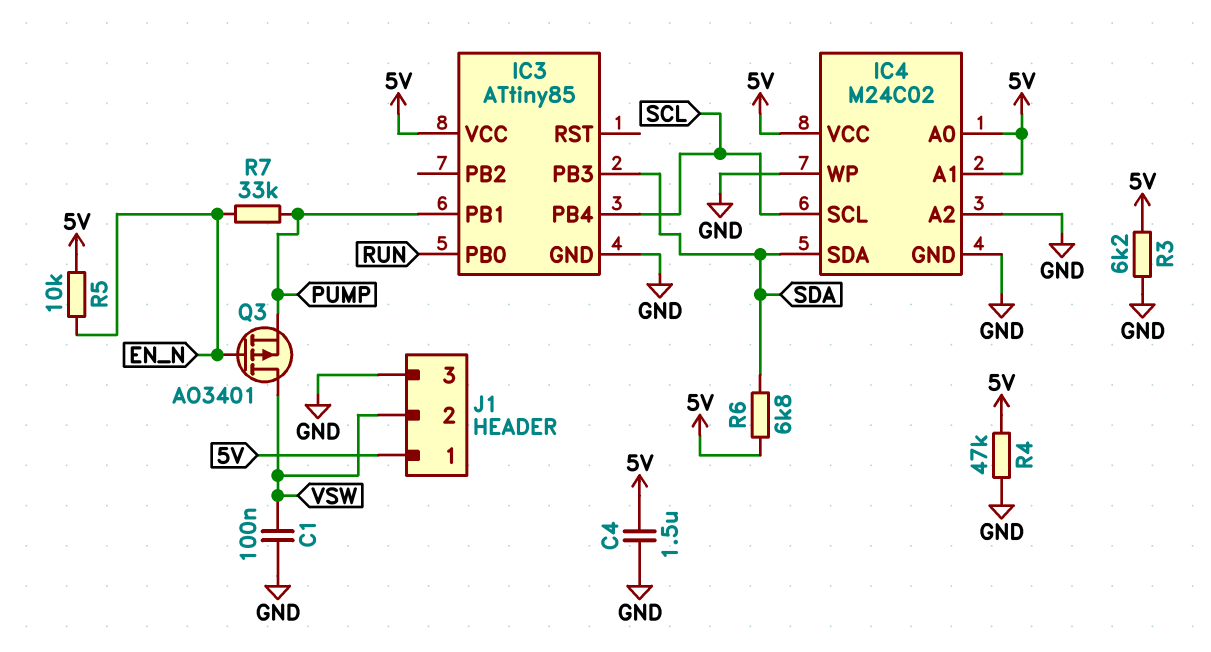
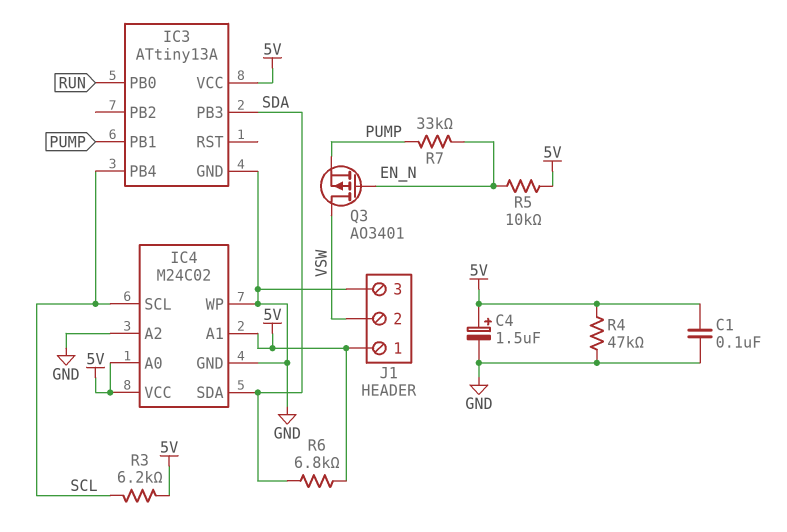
C1: 100nF (GND, VSW) -> 100nF (5V, GND)
C4: 1.5uF (5V, GND) -> 1.5uF (plus 5V, minus GND)
IC3: ATtiny85 -> ATtiny13A
R3: 6.2k (5V, GND) -> 6.2k (5V, SCL)

